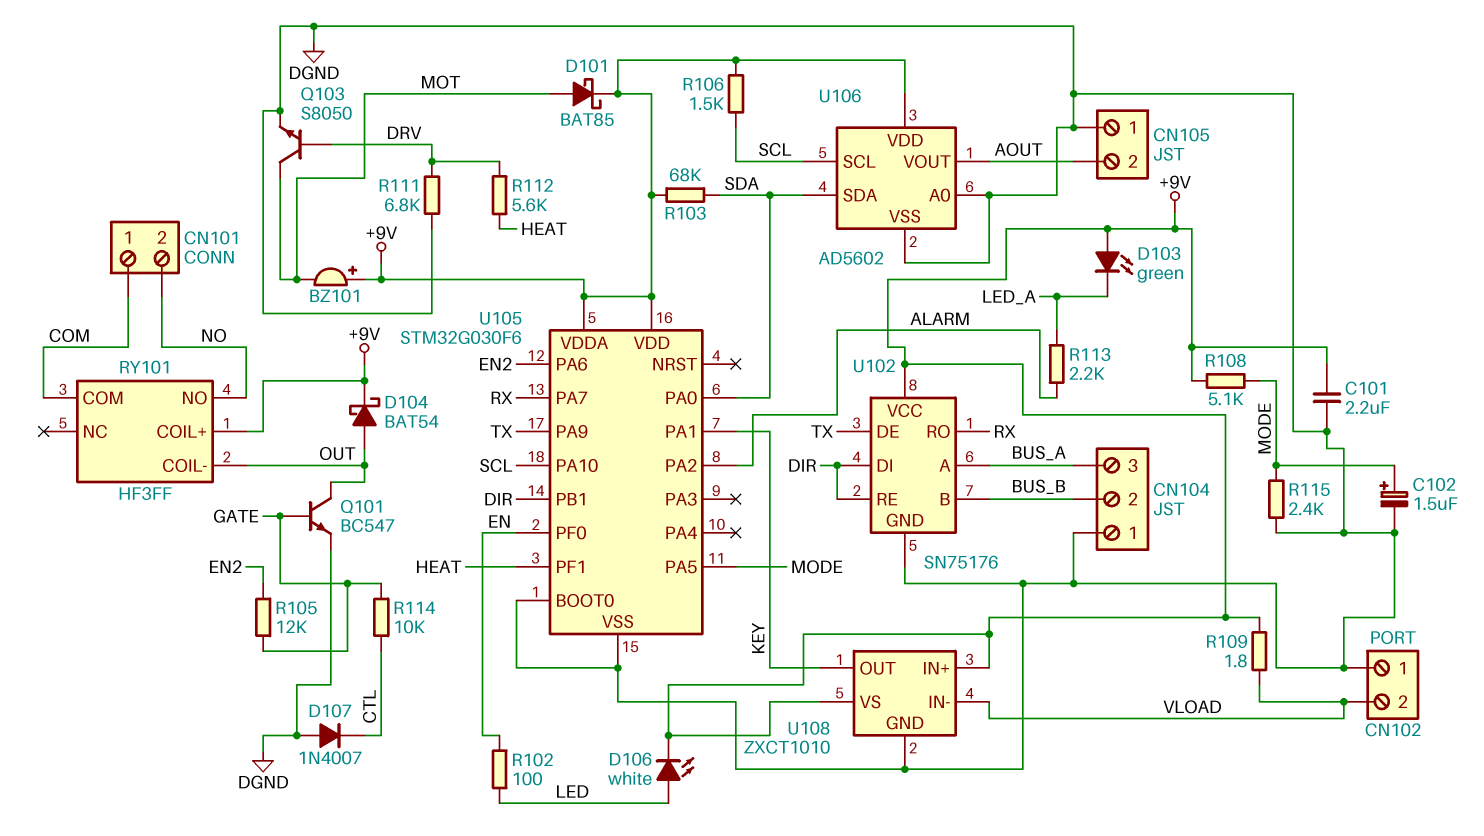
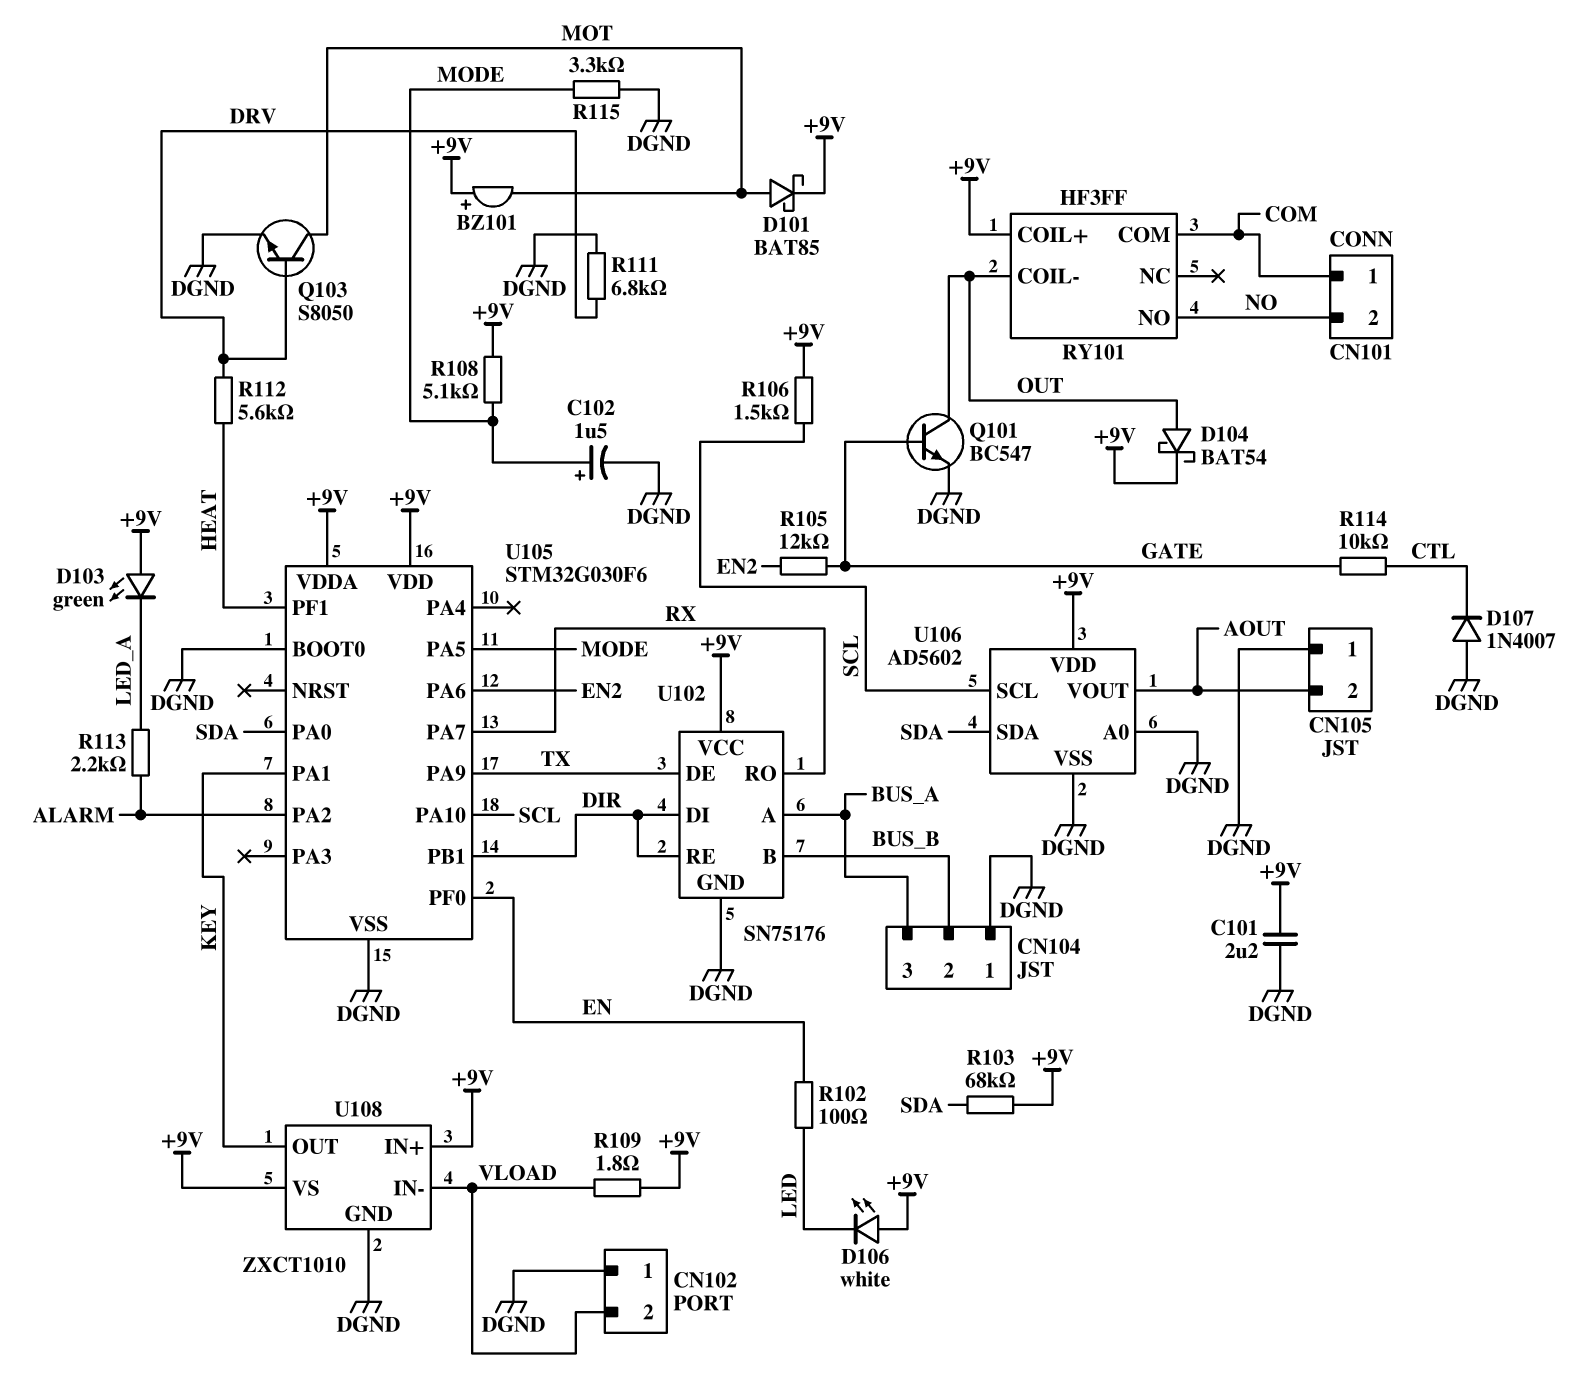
D106: LED white (A LED, K +9V) -> LED white (A +9V, K LED)
R115: 2.4k (DGND, MODE) -> 3.3k (DGND, MODE)

